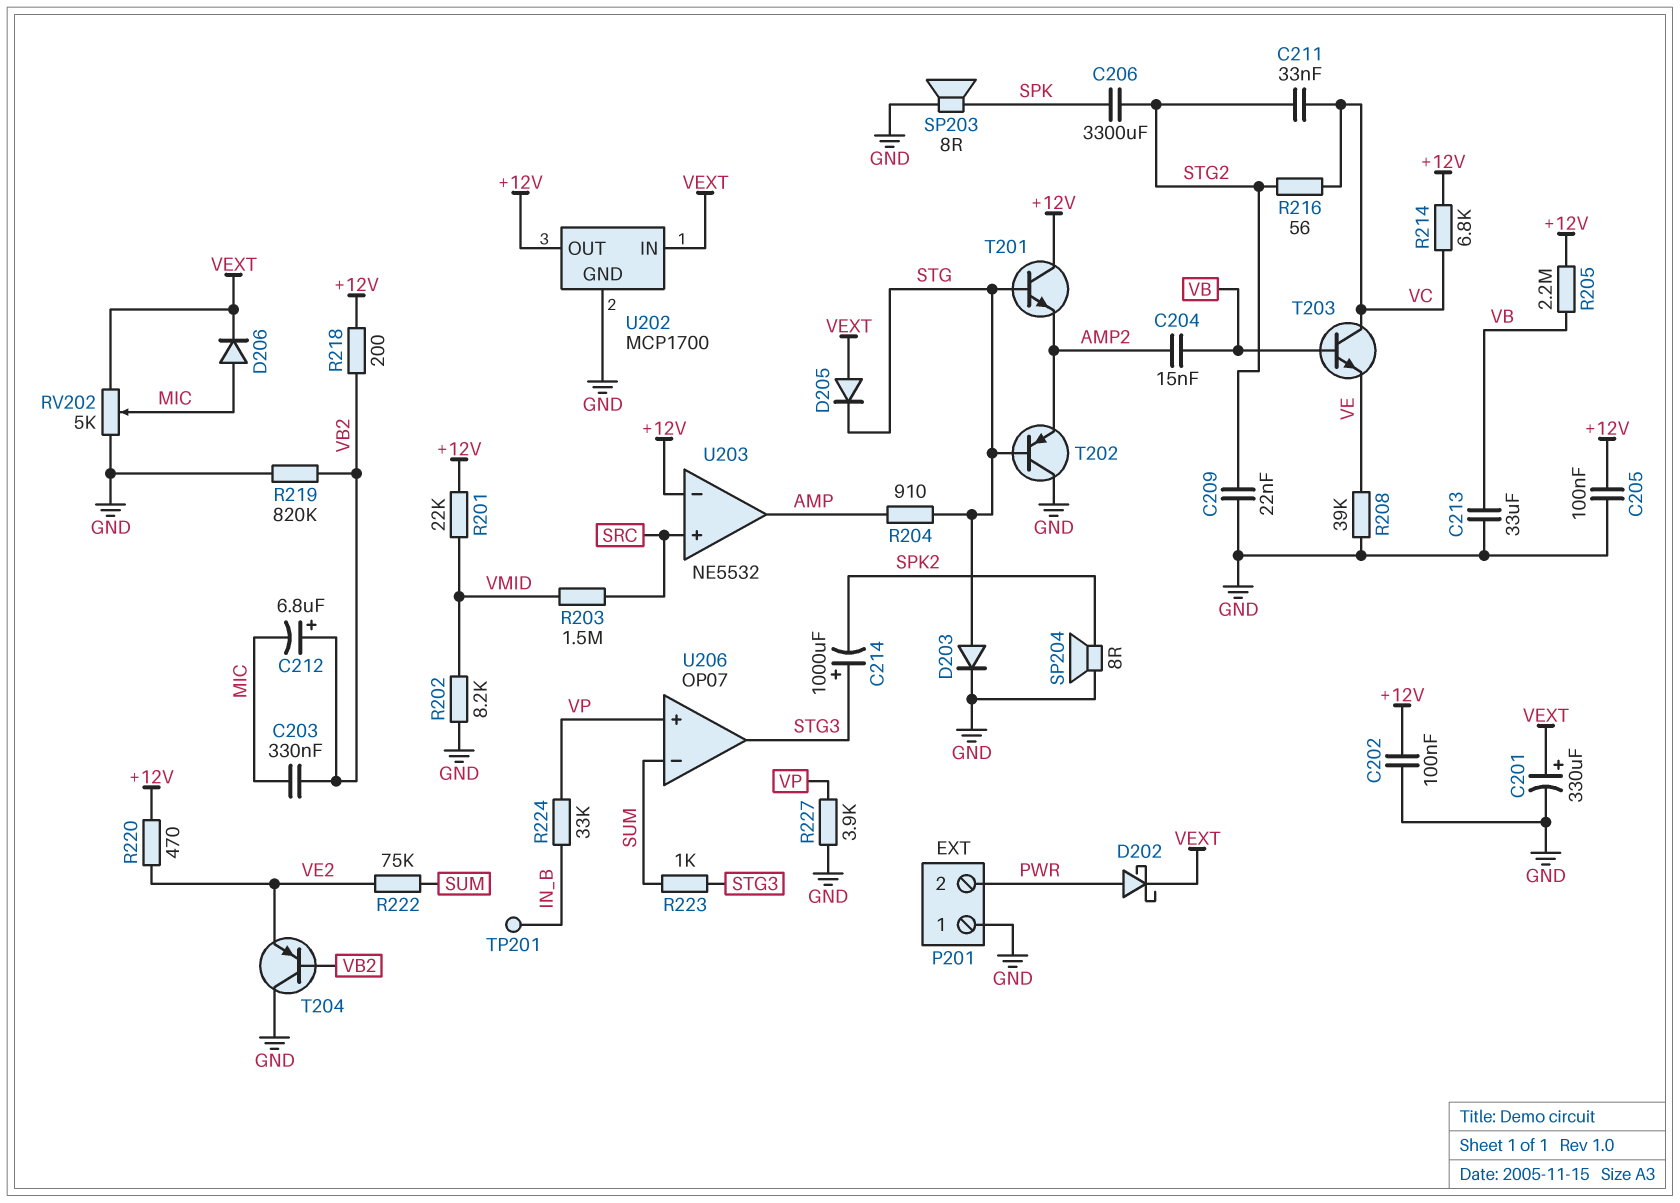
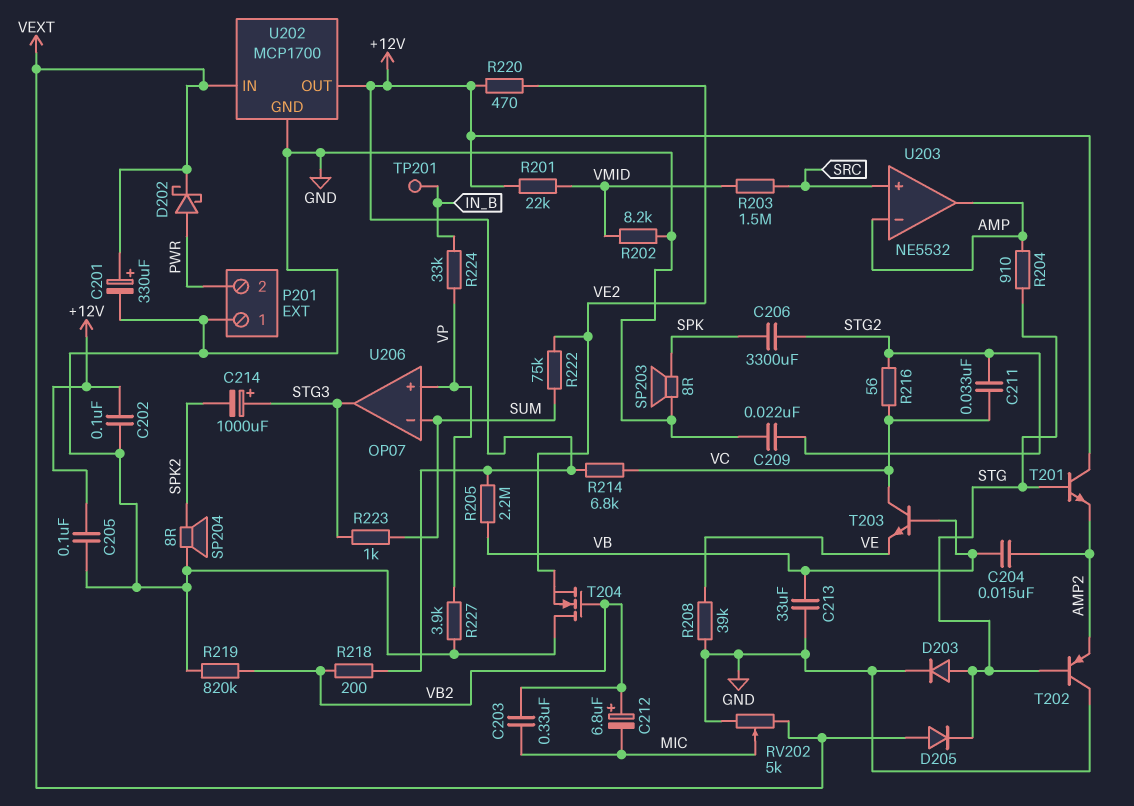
D206: diode (A MIC, K VEXT) -> none
T204: PNP (B VB2, C GND, E VE2) -> NMOS (G VB2, D GND, S VE2)
U203 pin in-: +12V -> AMP

